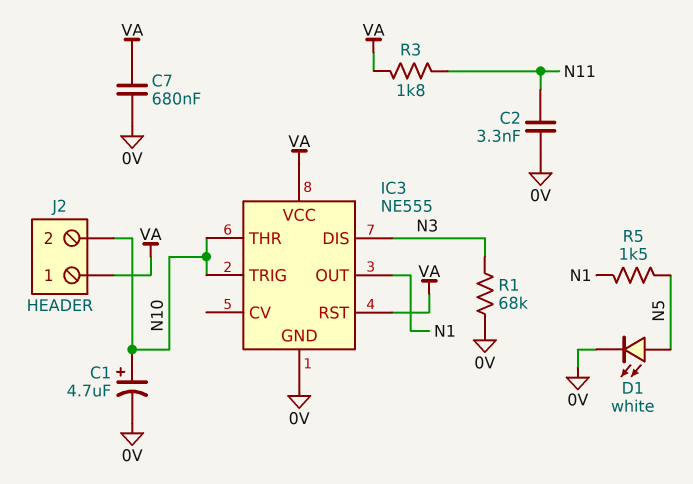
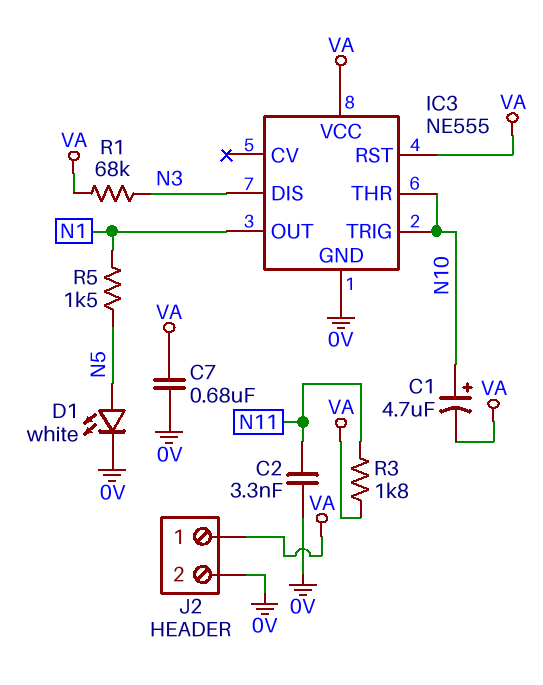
C1: 4.7uF (plus N10, minus 0V) -> 4.7uF (plus N10, minus VA)
J2 pin 2: N10 -> 0V
R1: 68k (0V, N3) -> 68k (N3, VA)

